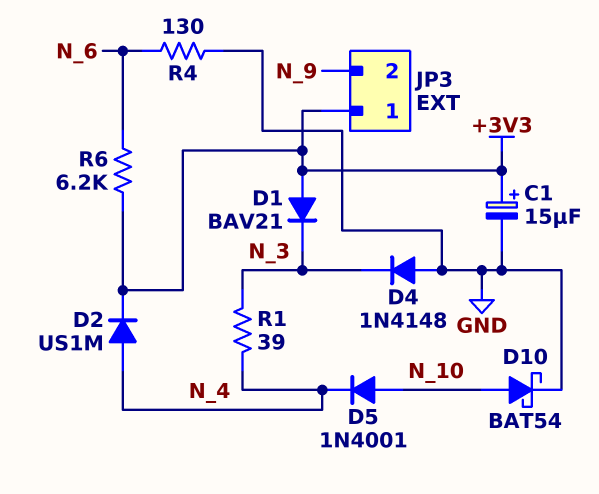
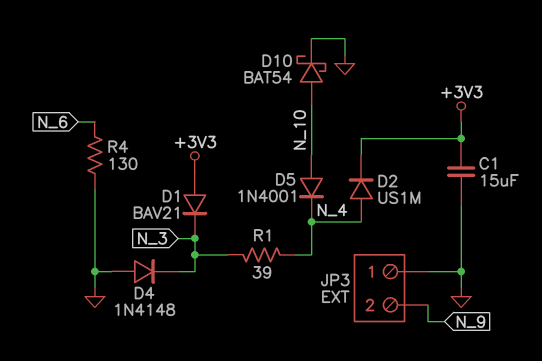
C1: 15uF (plus +3V3, minus GND) -> 15uF (+3V3, GND)
JP3 pin 1: +3V3 -> GND
R6: 6.2k (+3V3, N_6) -> none

